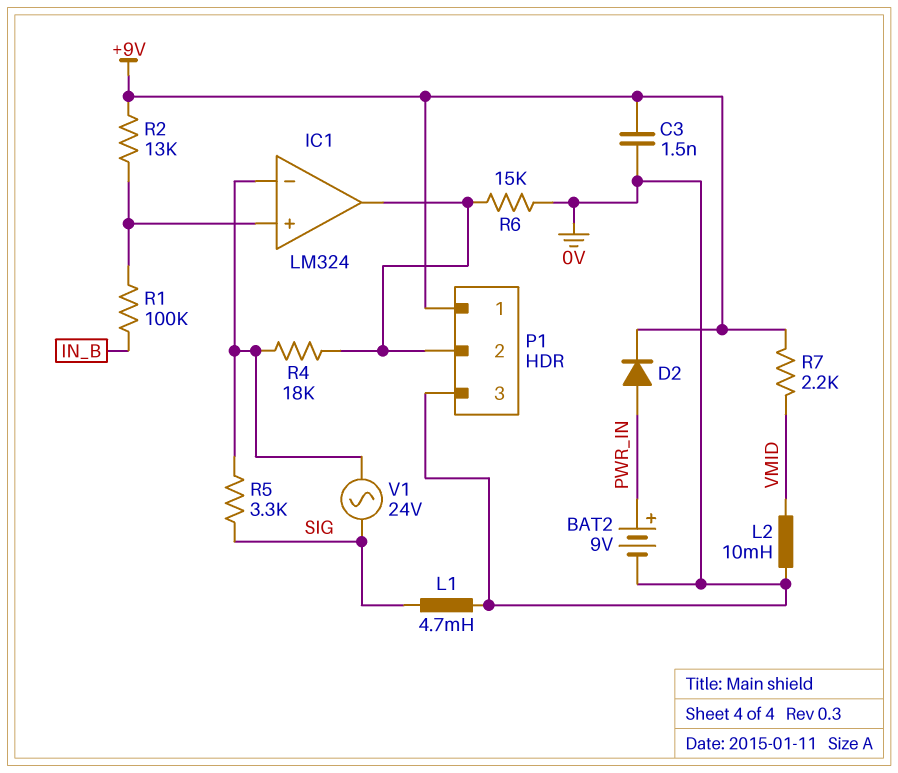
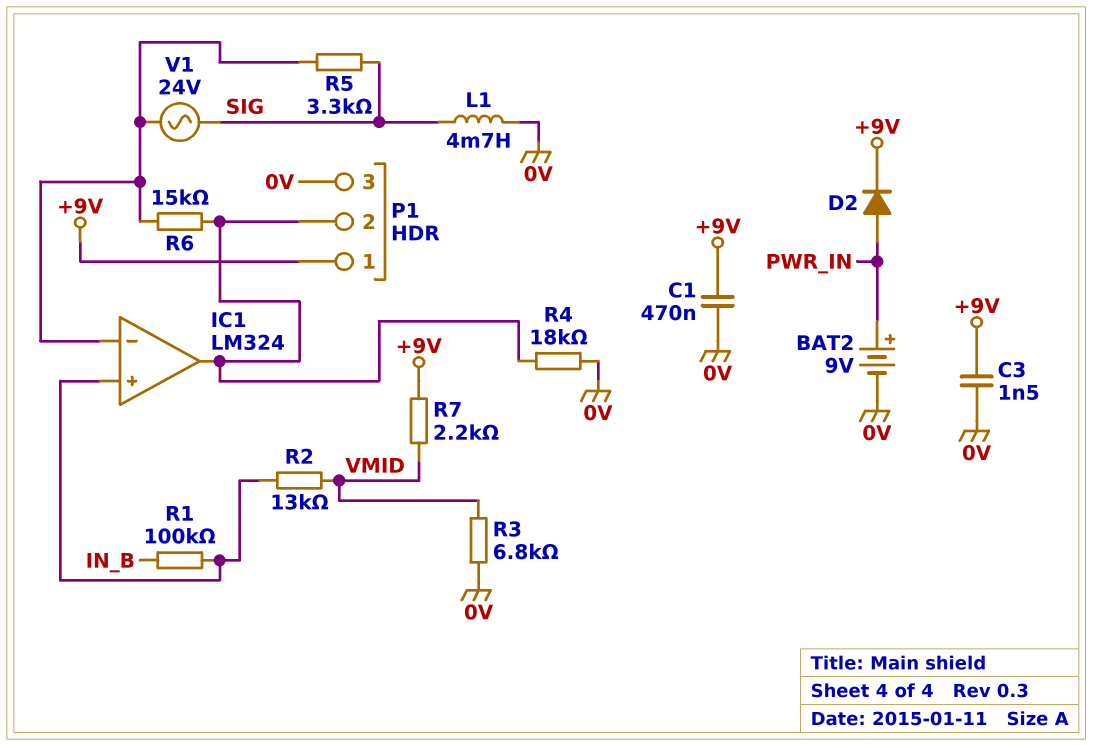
C1: none -> 470nF (+9V, 0V)
L2: 10mH (0V, VMID) -> none
R2: 13k (+9V, IC1/in+) -> 13k (IC1/in+, VMID)
R3: none -> 6.8k (0V, VMID)
R4: 18k (IC1/in-, IC1/out) -> 18k (0V, IC1/out)
R6: 15k (0V, IC1/out) -> 15k (IC1/in-, IC1/out)

